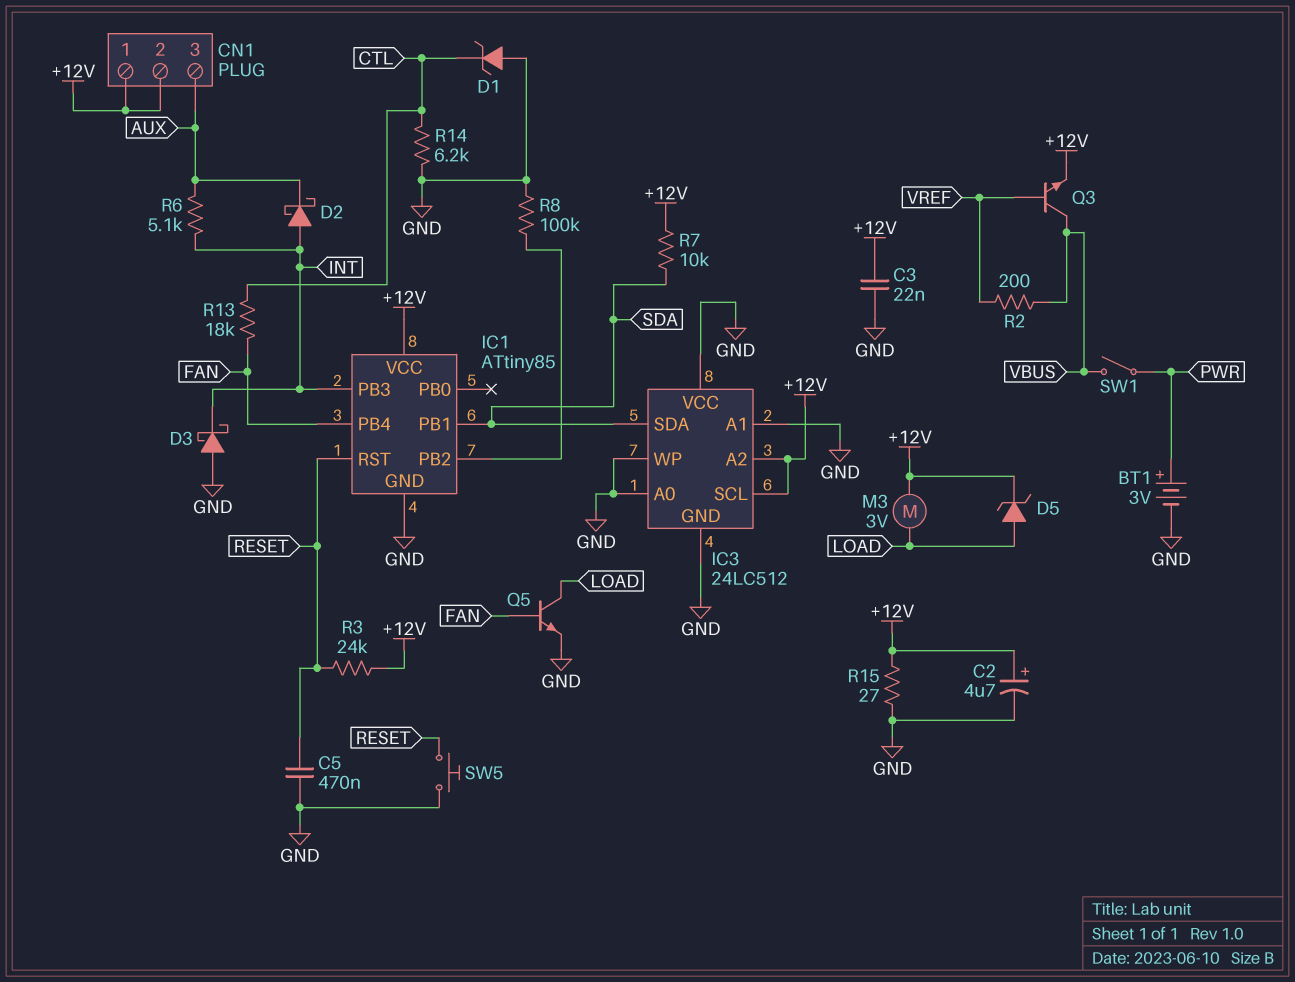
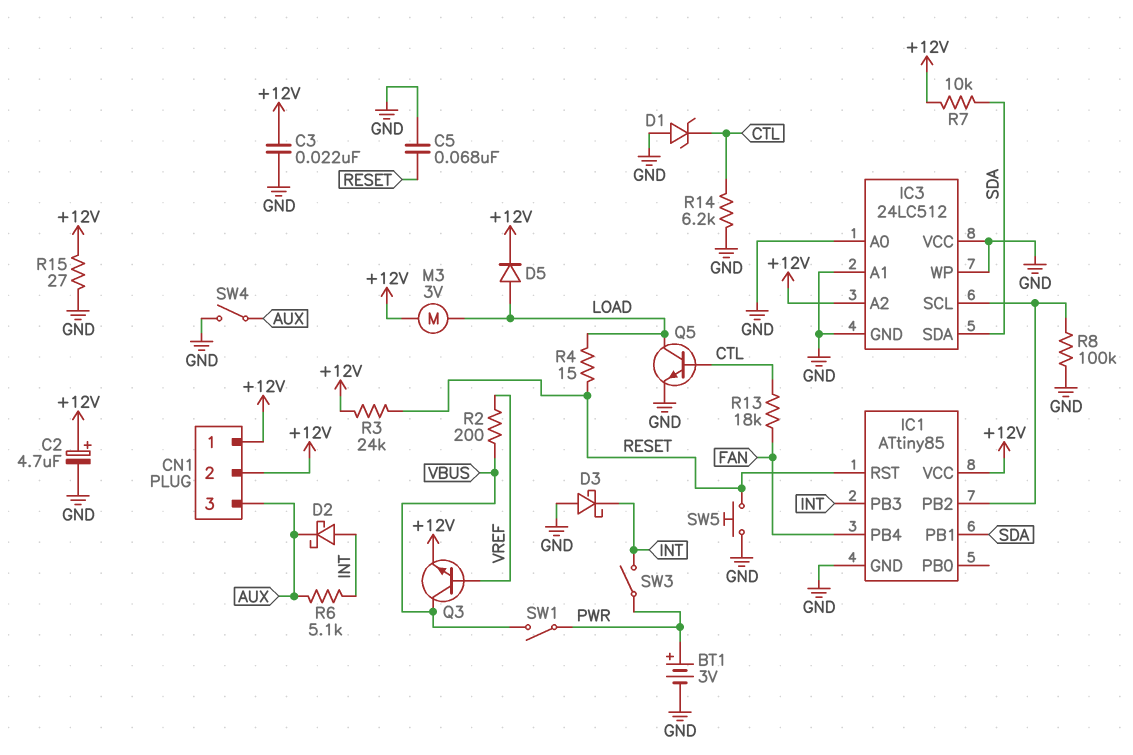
C5: 470nF (GND, RESET) -> 68nF (GND, RESET)
D5: zener (A LOAD, K +12V) -> diode (A LOAD, K +12V)
IC3 pin SCL: +12V -> IC1/PB2
Q5: NPN (B FAN, C LOAD, E GND) -> NPN (B CTL, C LOAD, E GND)
R4: none -> 15 (LOAD, RESET)
SW3: none -> switch (INT, PWR)
SW4: none -> switch (AUX, GND)

